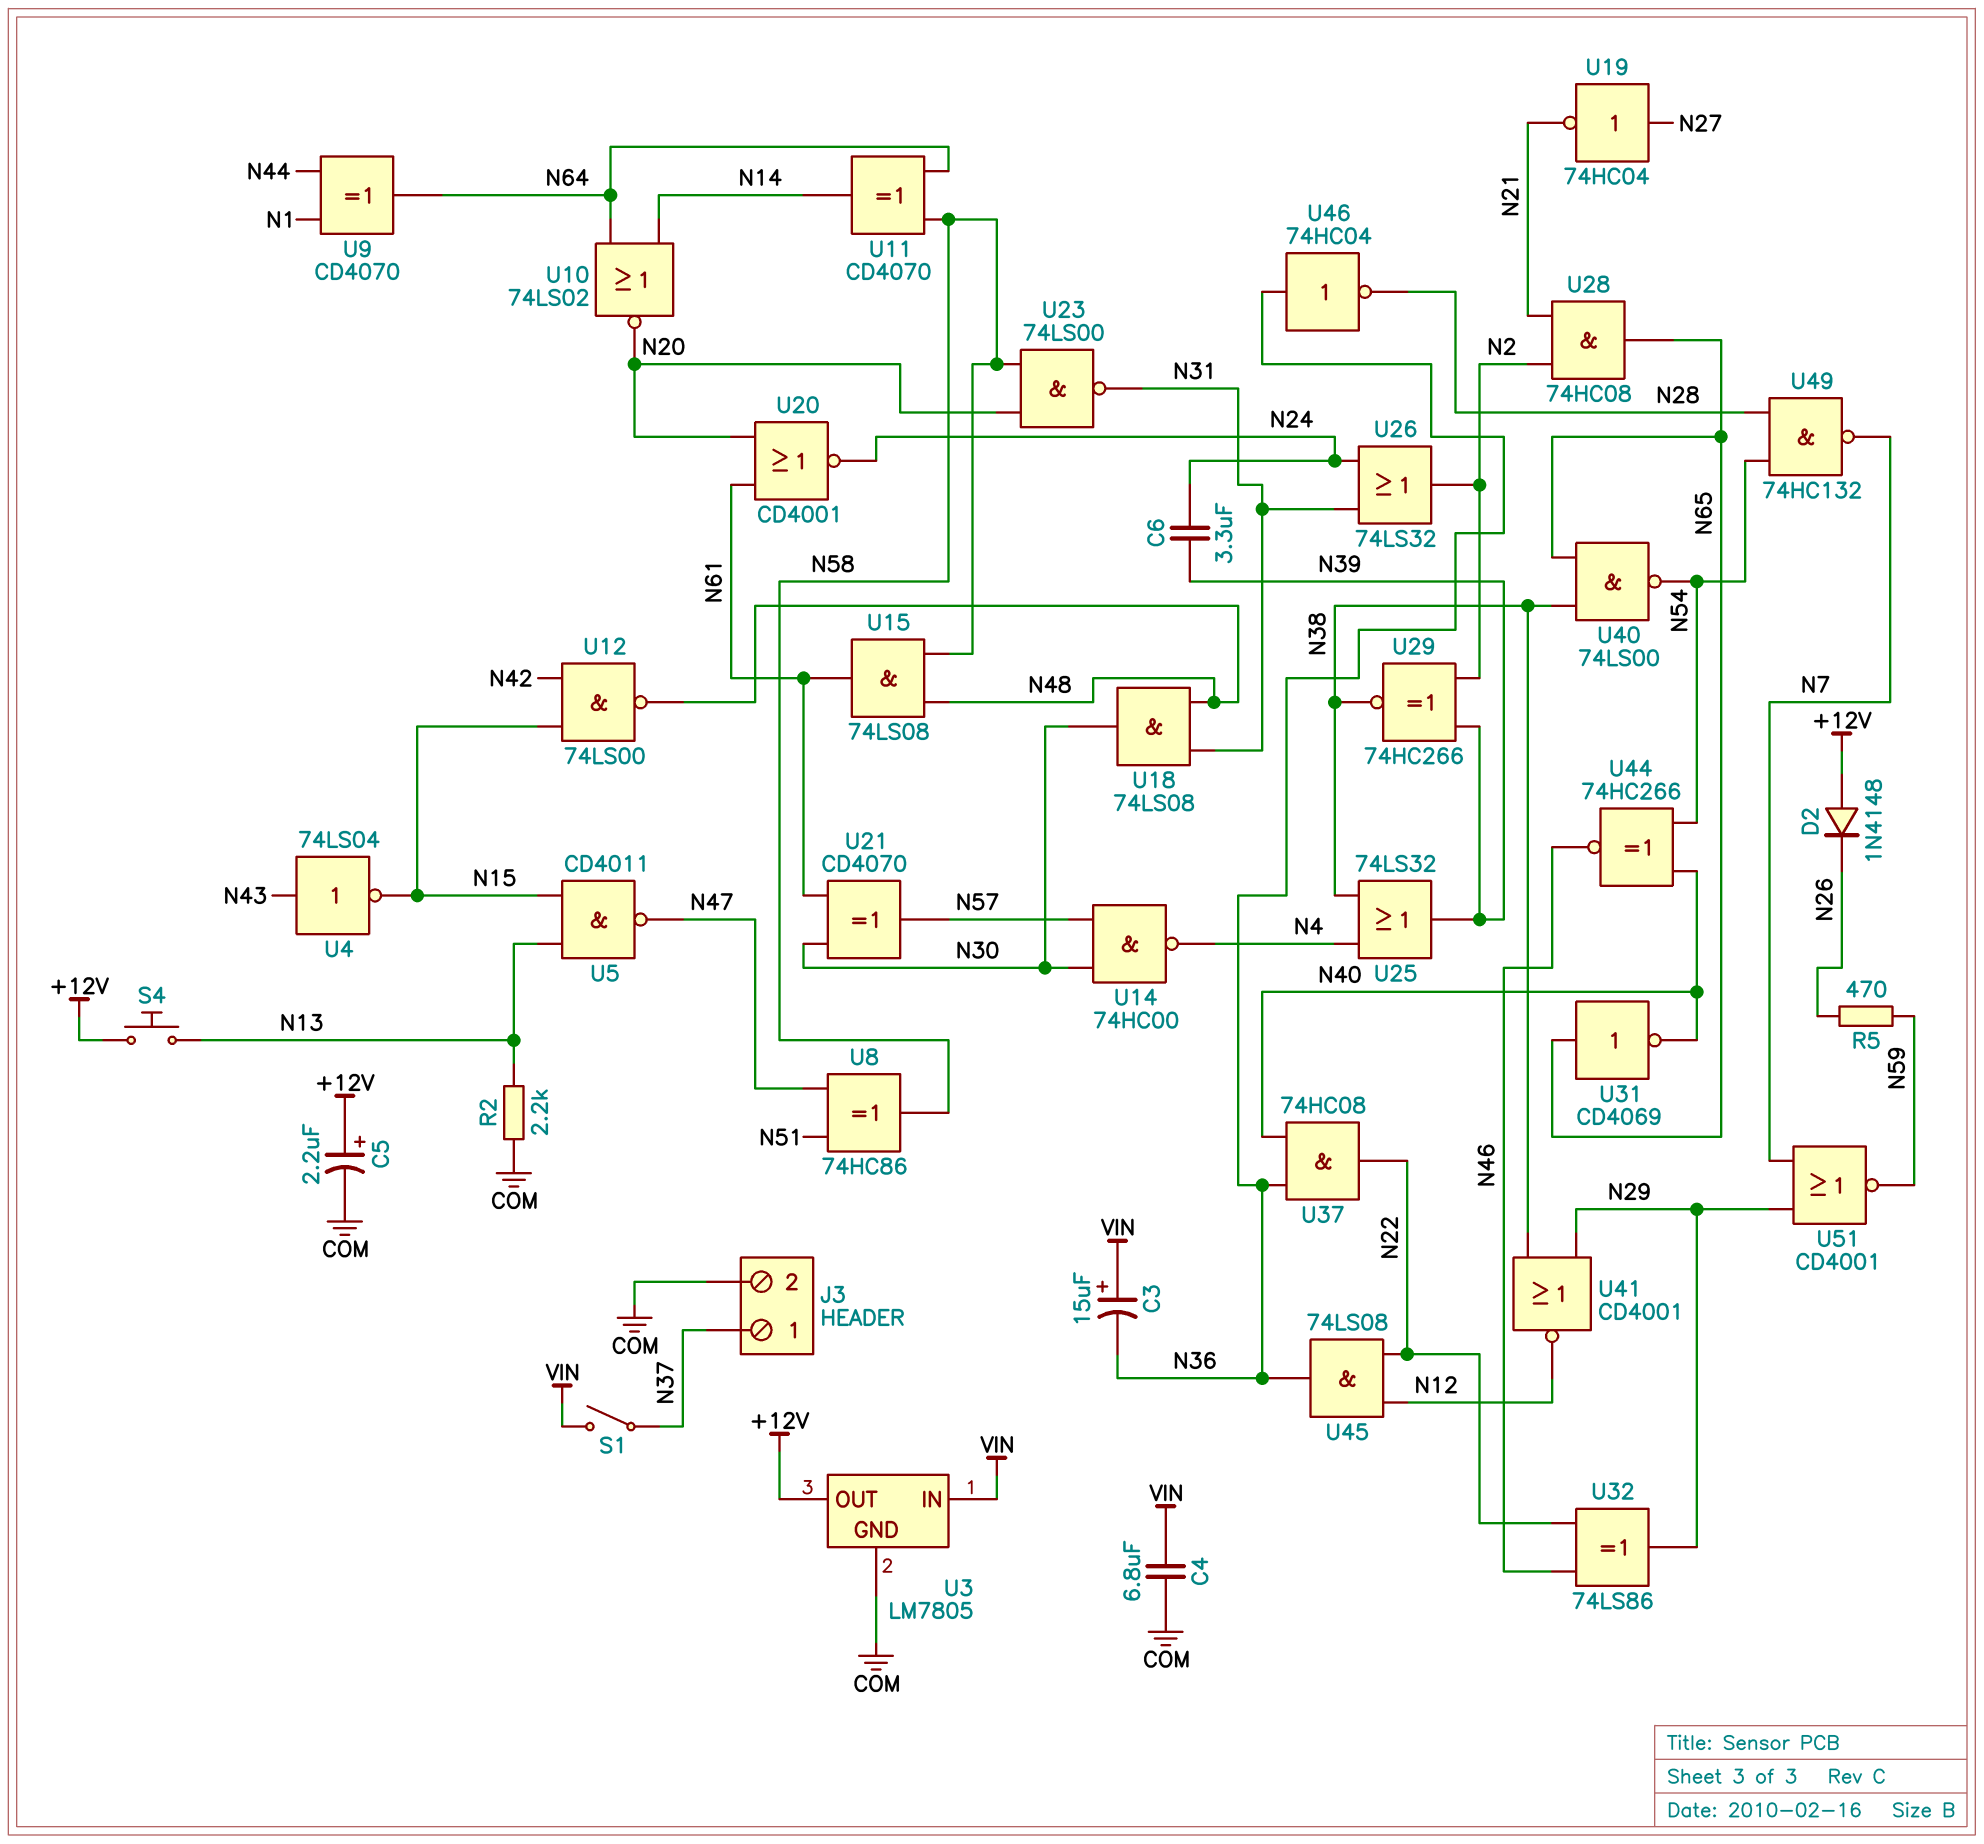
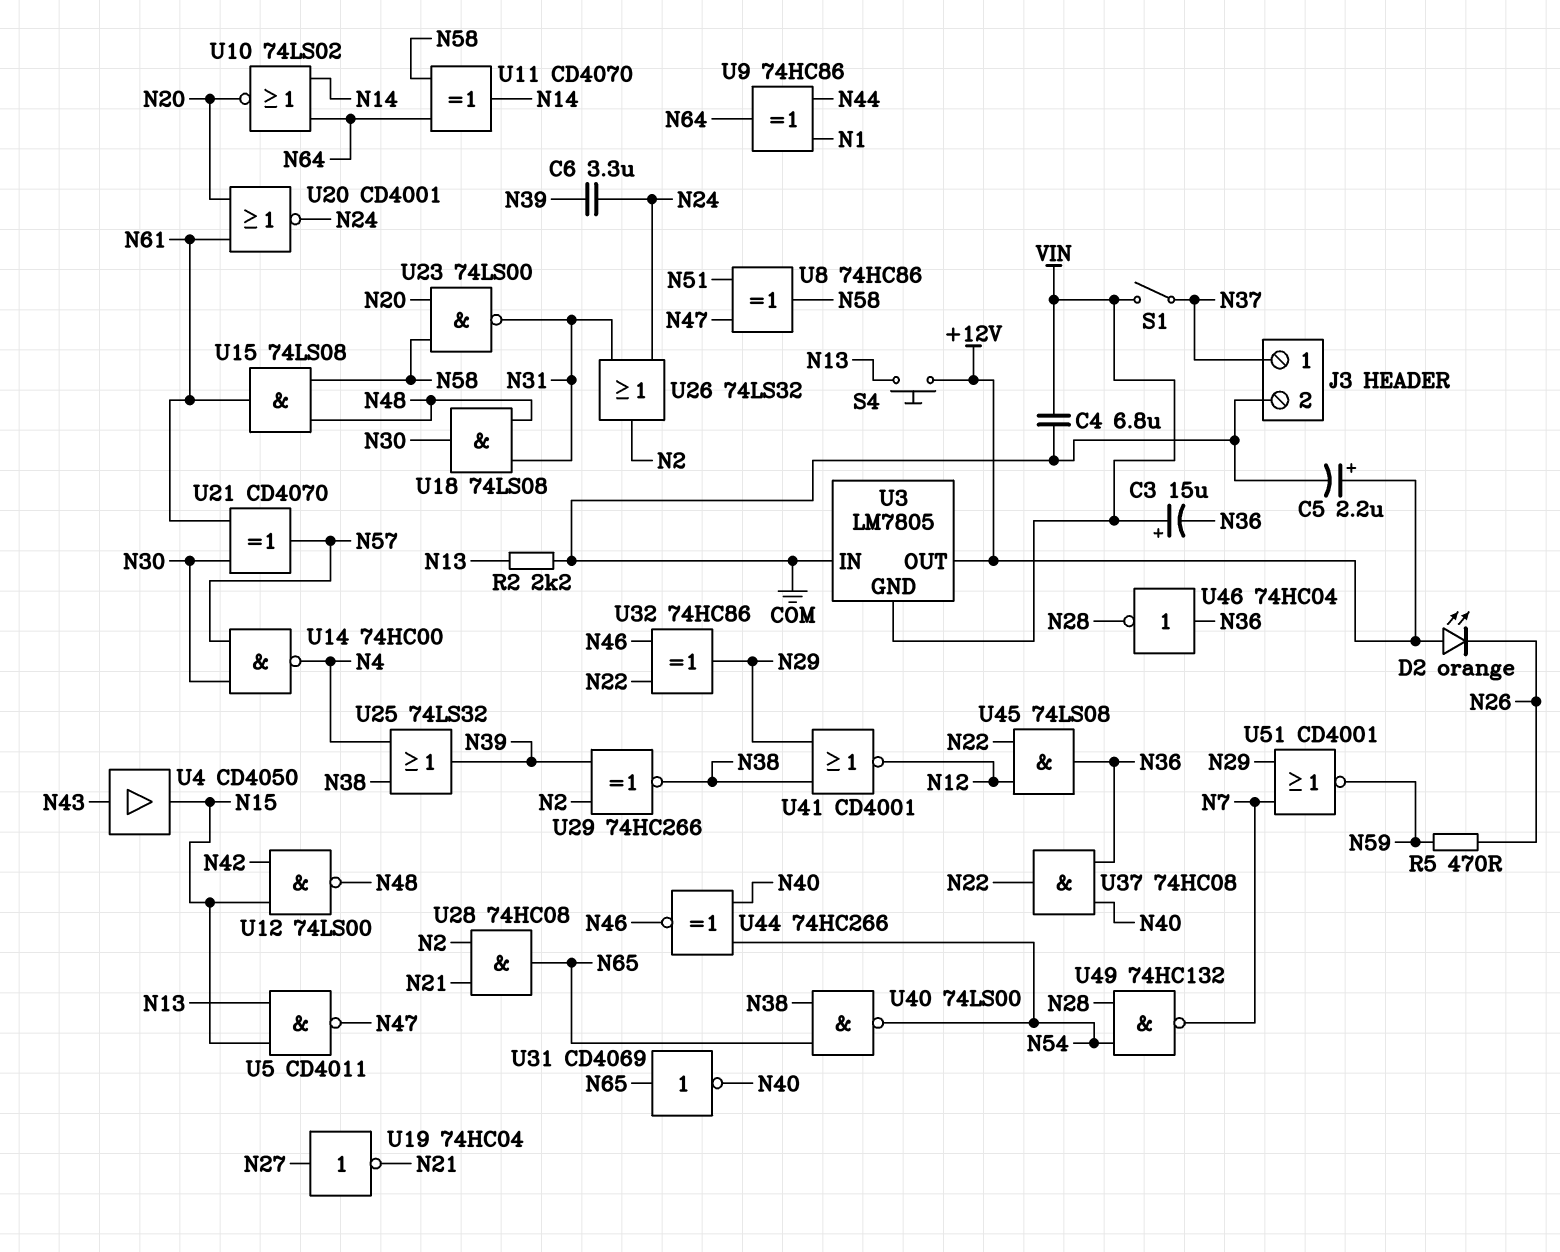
D2: diode 1N4148 (A +12V, K N26) -> LED orange (A +12V, K N26)
U3 pin GND: COM -> VIN
U3 pin IN: VIN -> COM
U4: NOT 74LS04 (in N43, out N15) -> buffer CD4050 (in N43, out N15)
U9: XOR CD4070 (in N1, in N44, out N64) -> XOR 74HC86 (in N1, in N44, out N64)
U32: XOR 74LS86 (in N22, in N46, out N29) -> XOR 74HC86 (in N22, in N46, out N29)

